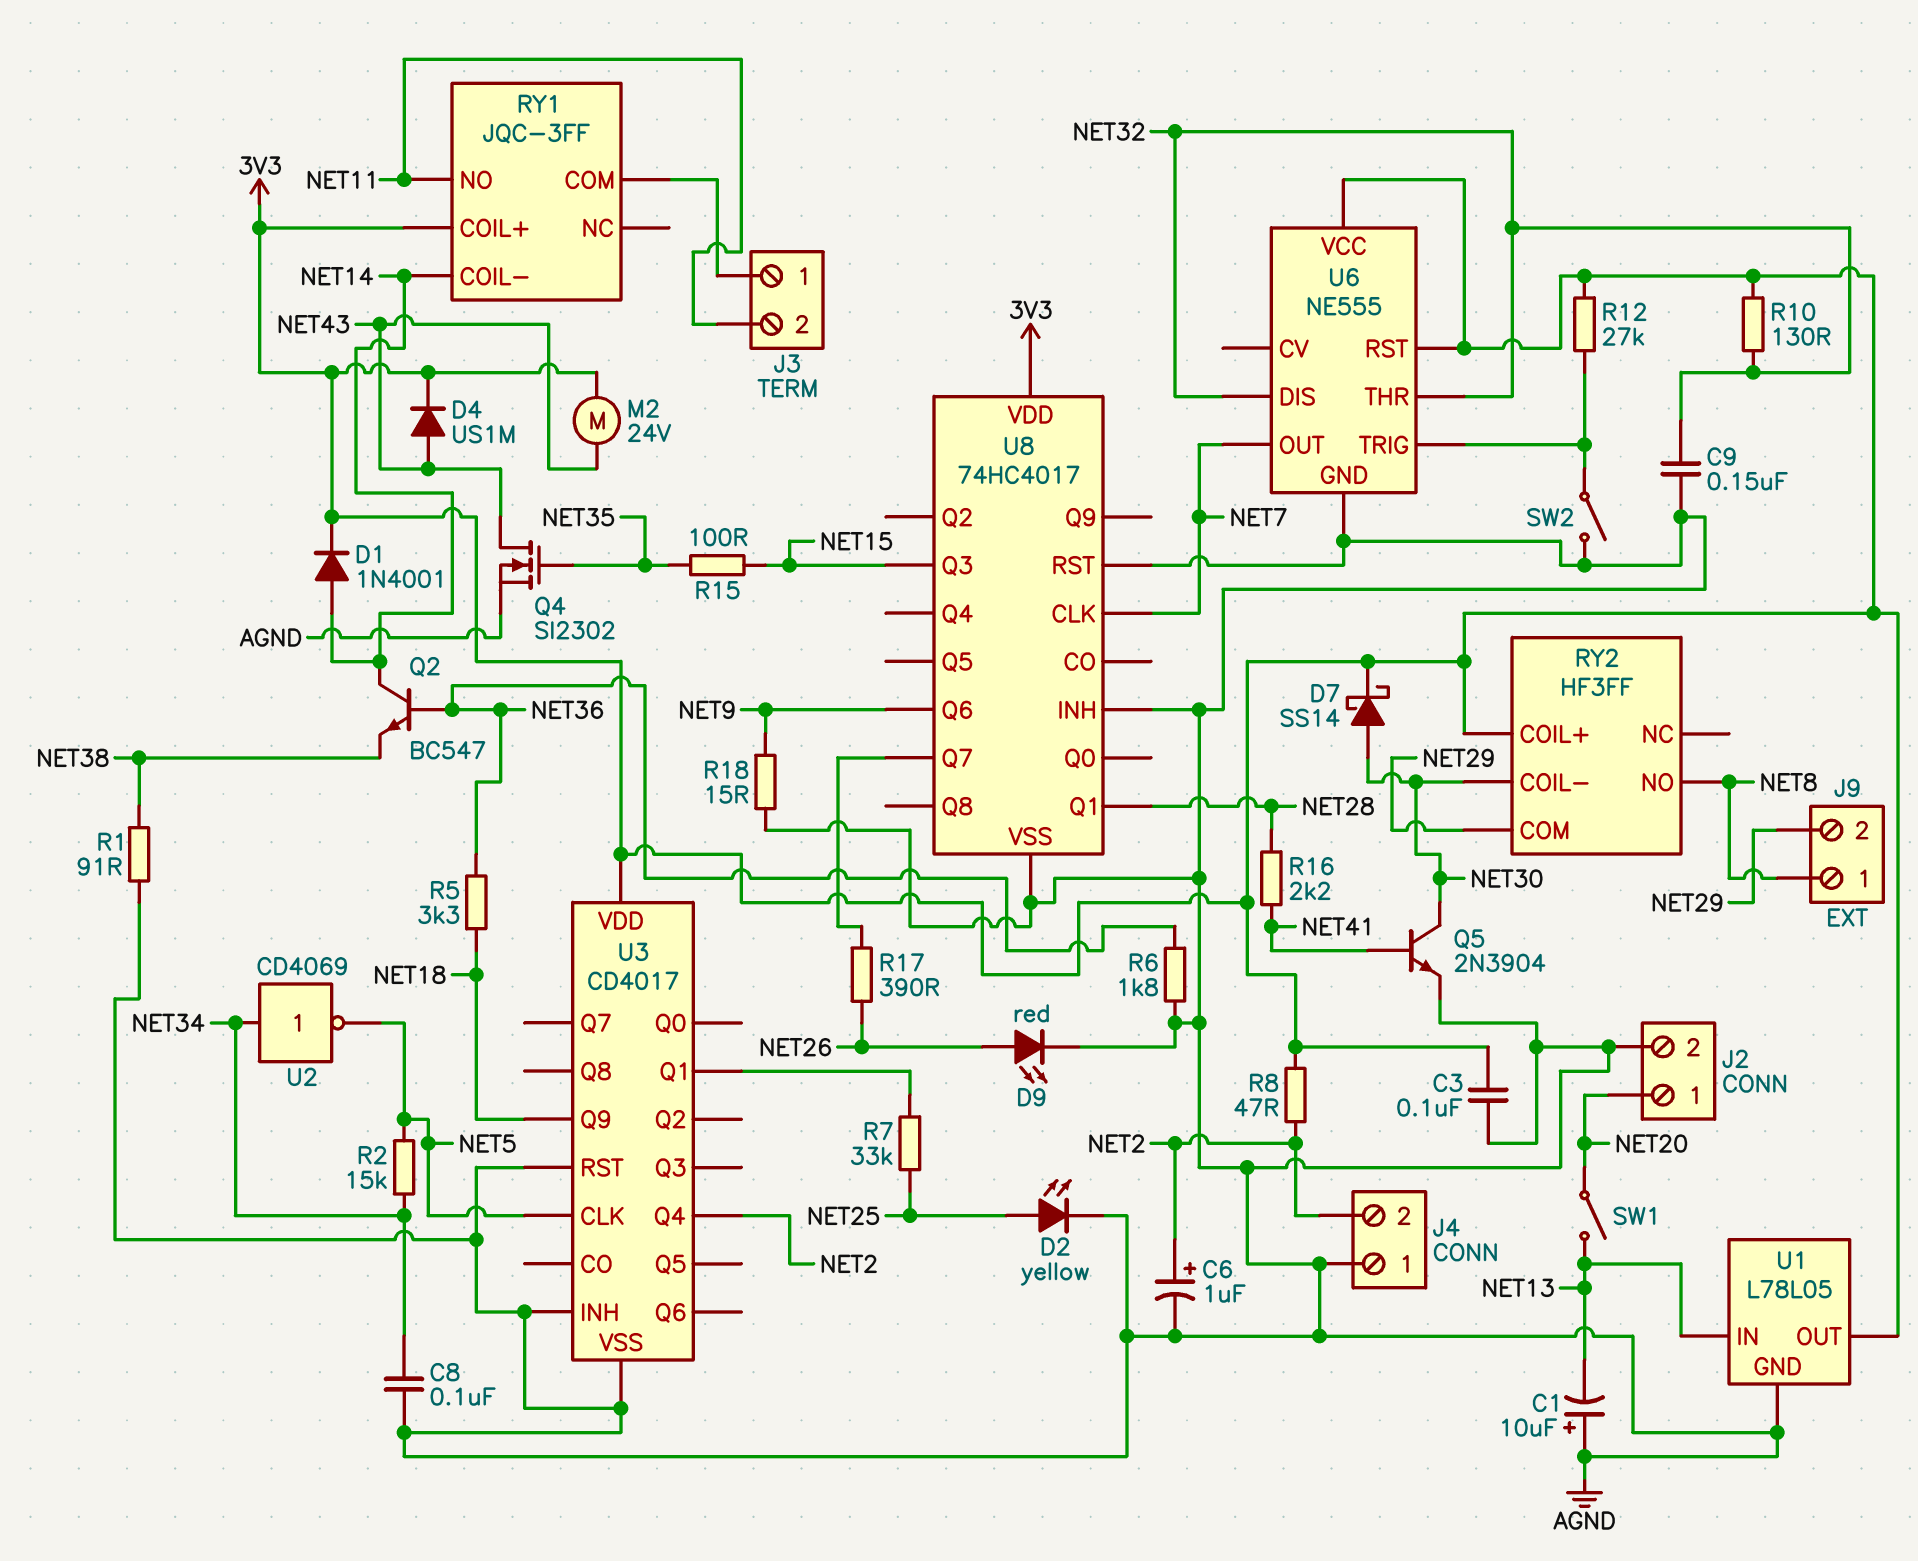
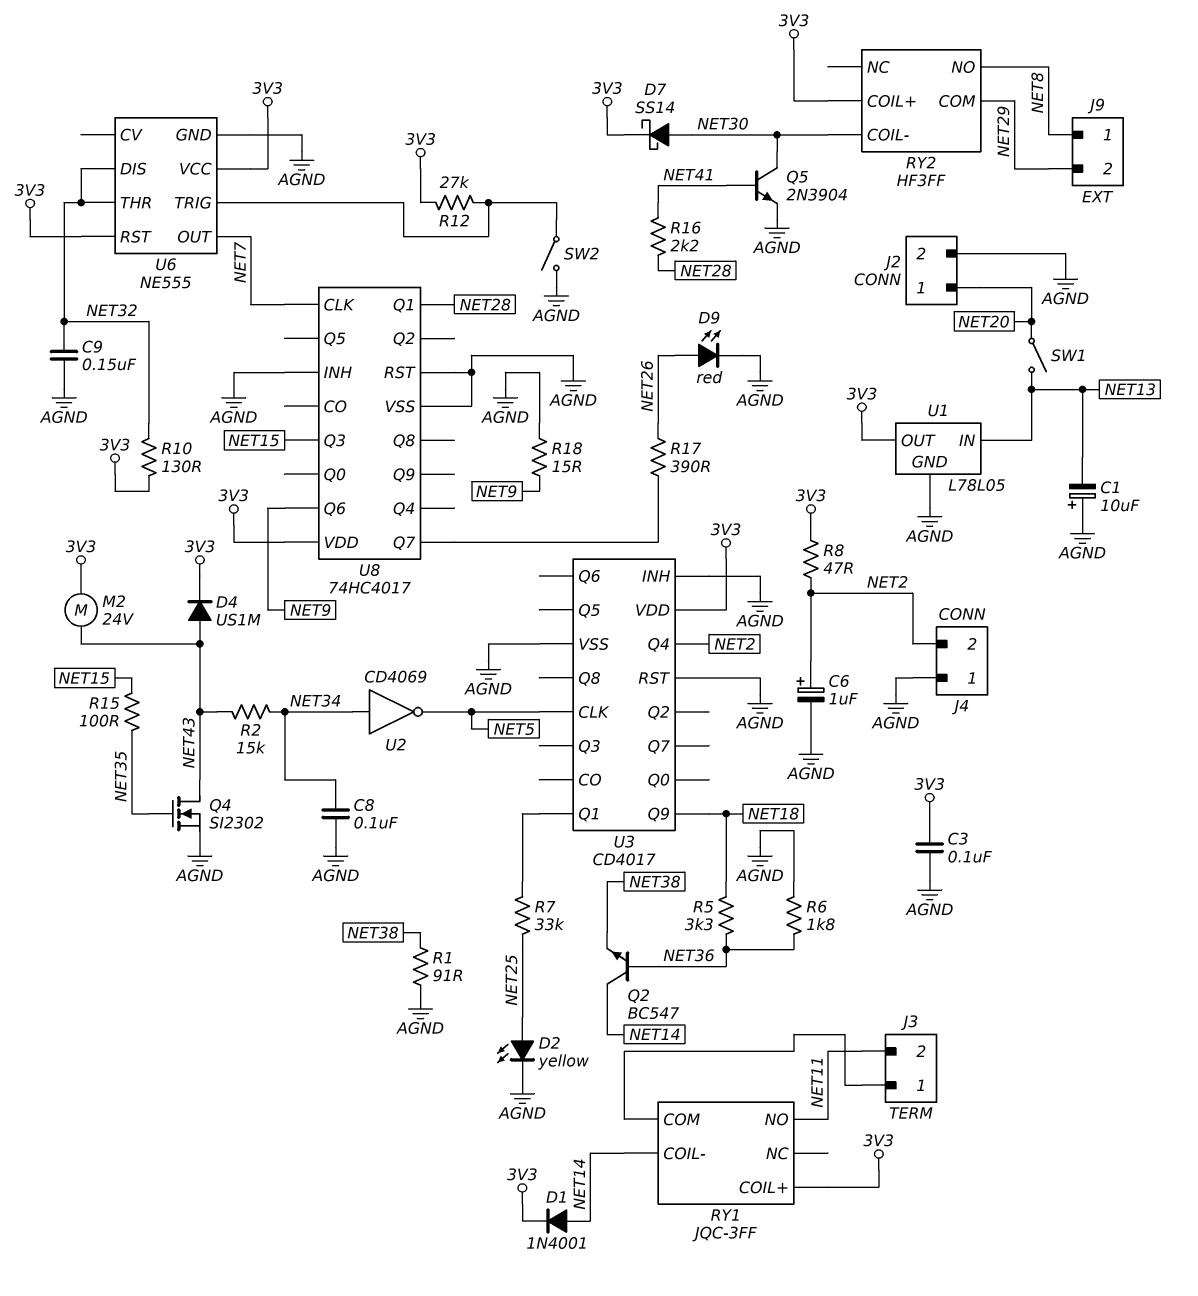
R2: 15k (NET5, NET34) -> 15k (NET34, NET43)

